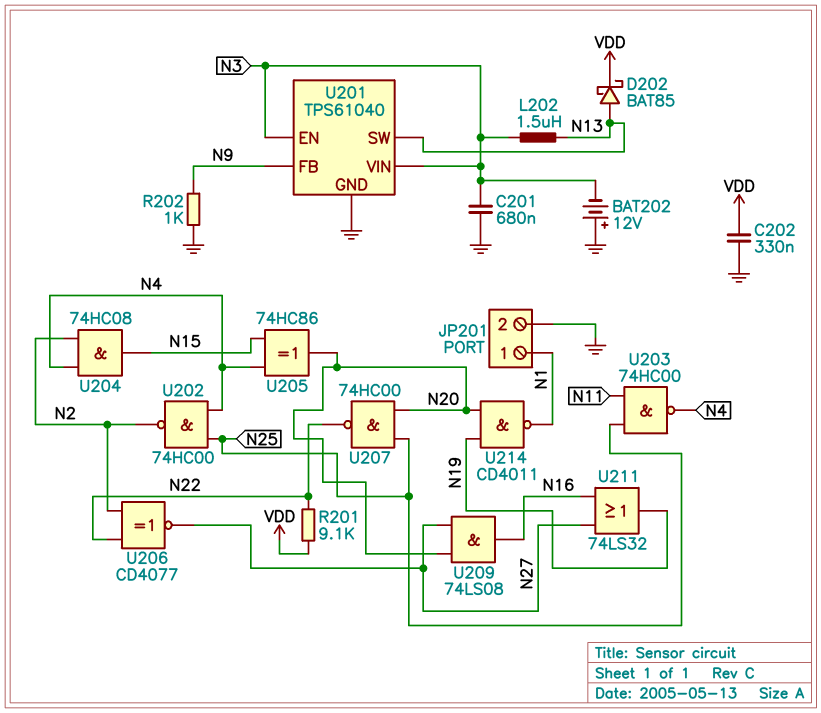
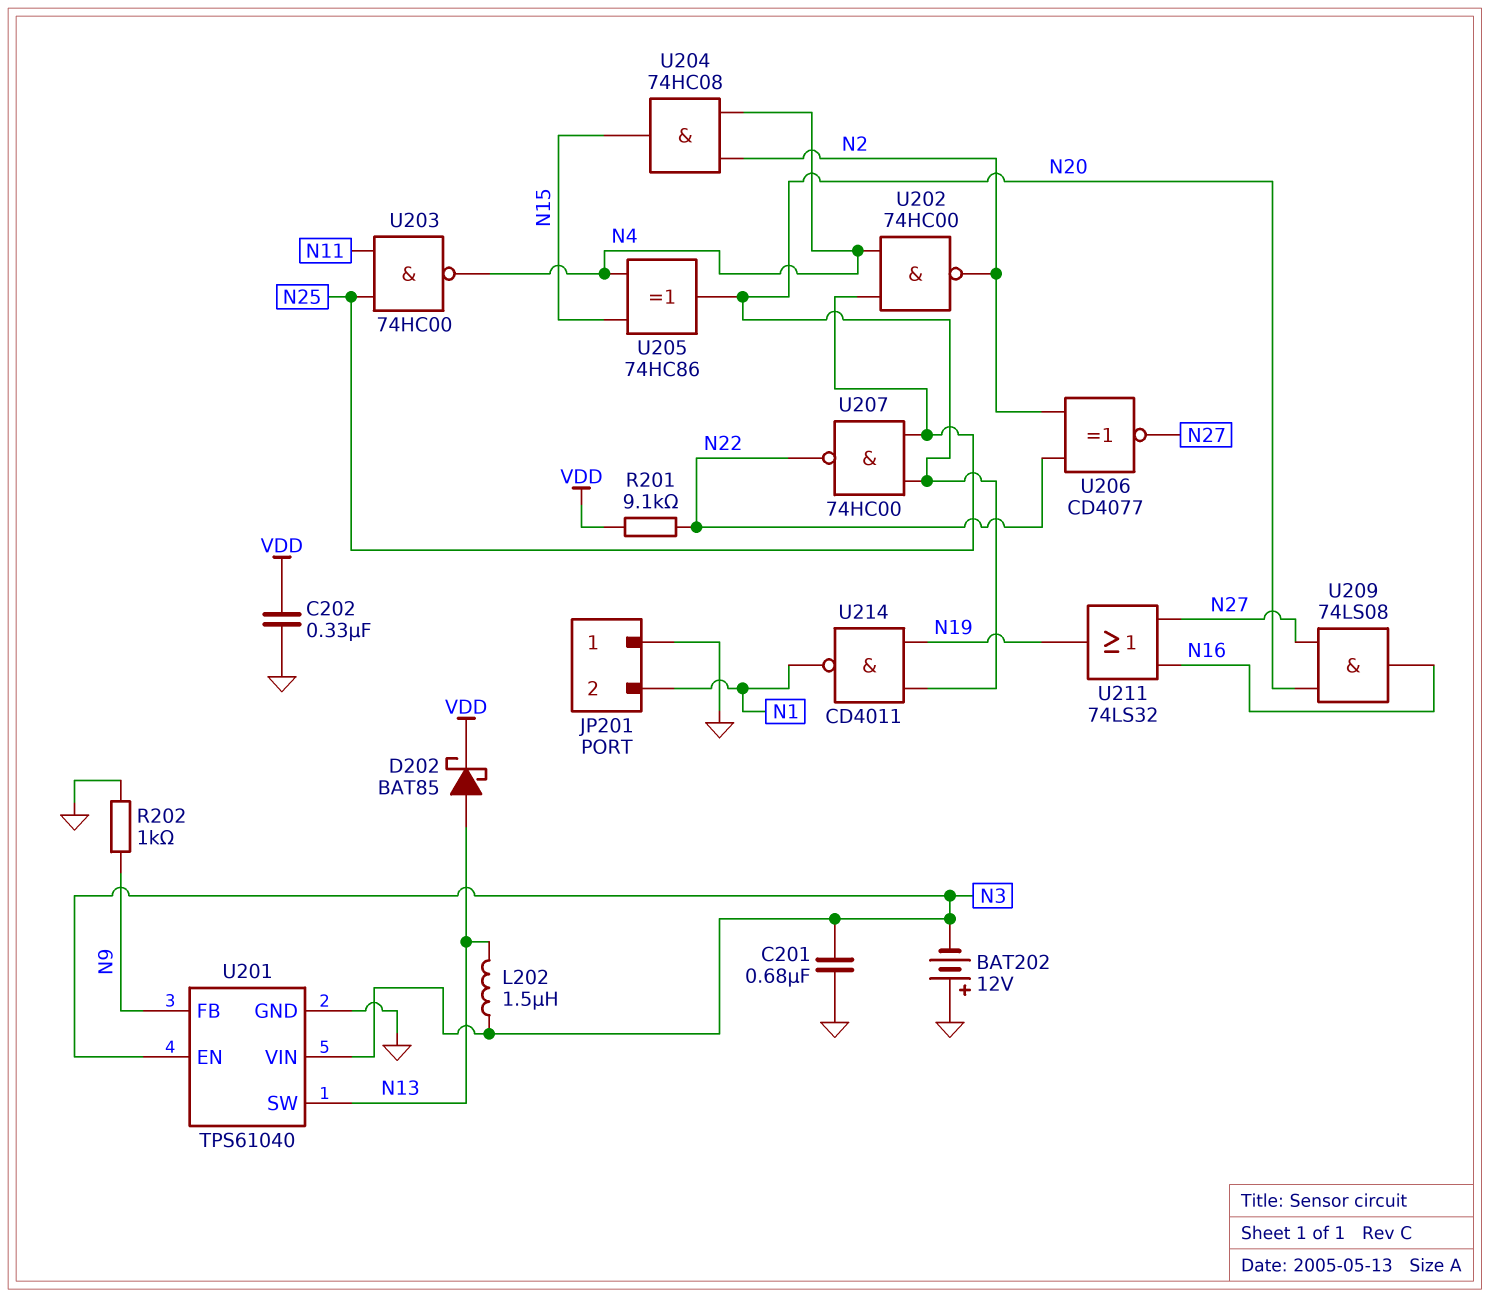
JP201 pin 1: N1 -> GND
JP201 pin 2: GND -> N1

